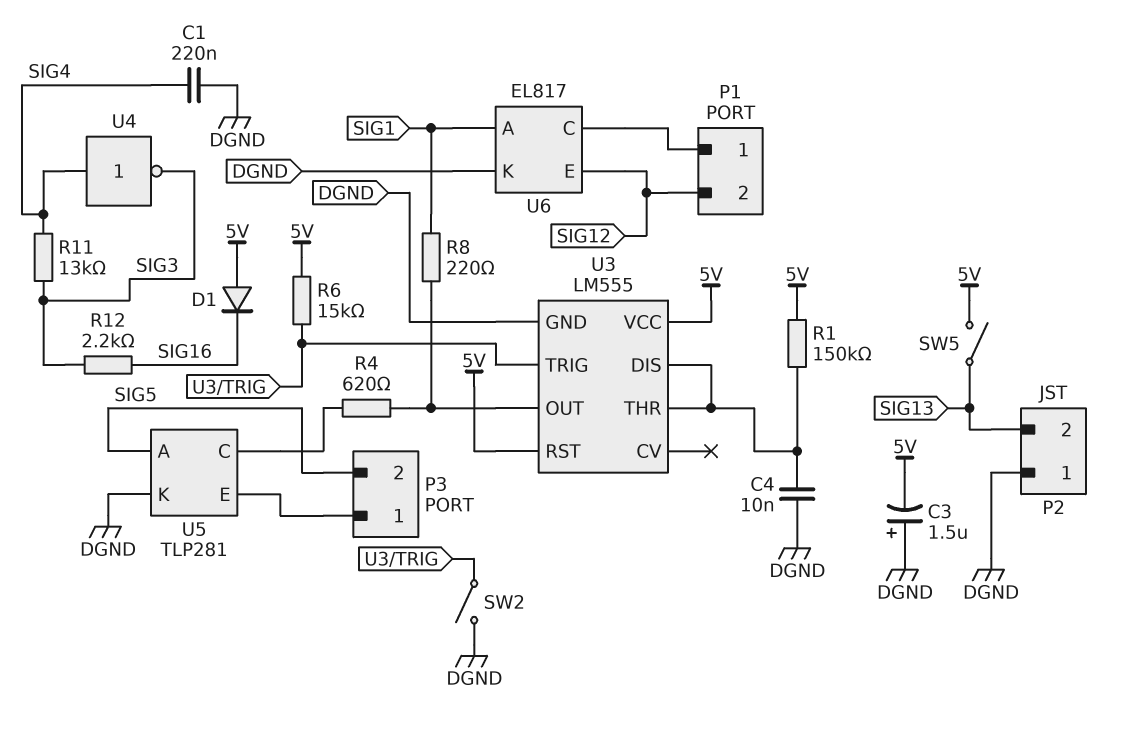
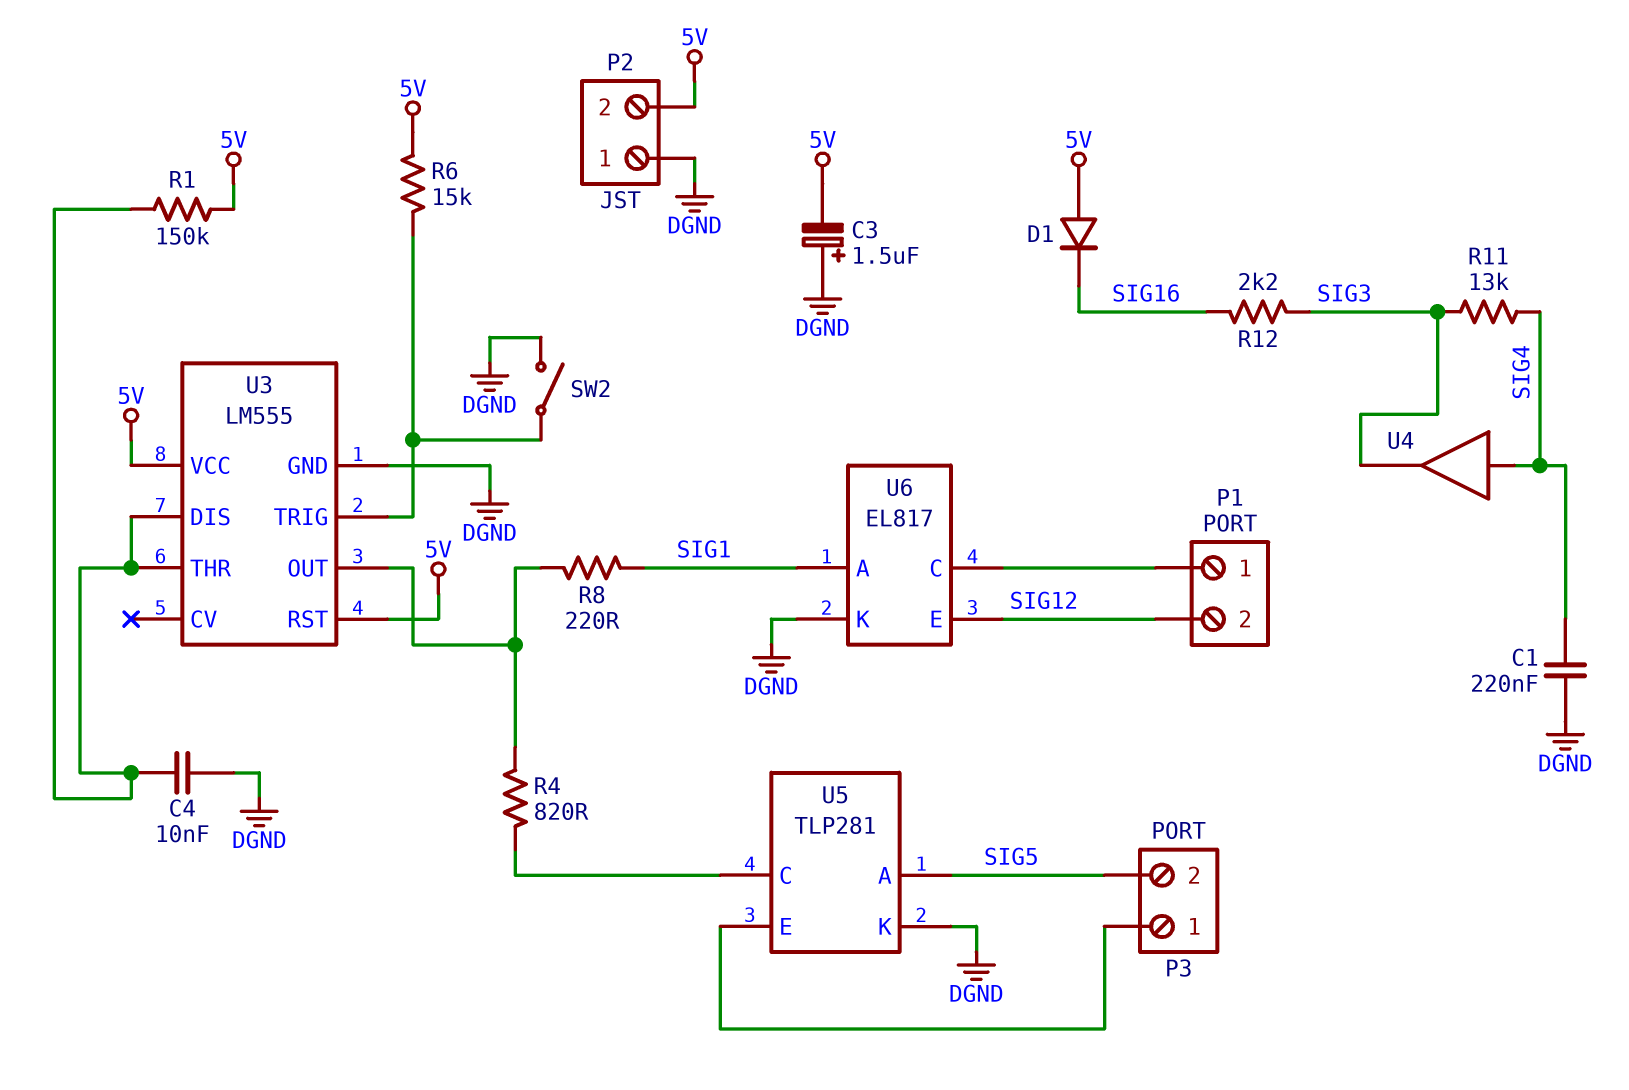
P2 pin 2: SIG13 -> 5V
R4: 620 (U3/OUT, U5/C) -> 820 (U3/OUT, U5/C)
SW5: switch (5V, SIG13) -> none
U4: NOT (in SIG4, out SIG3) -> buffer (in SIG4, out SIG3)

